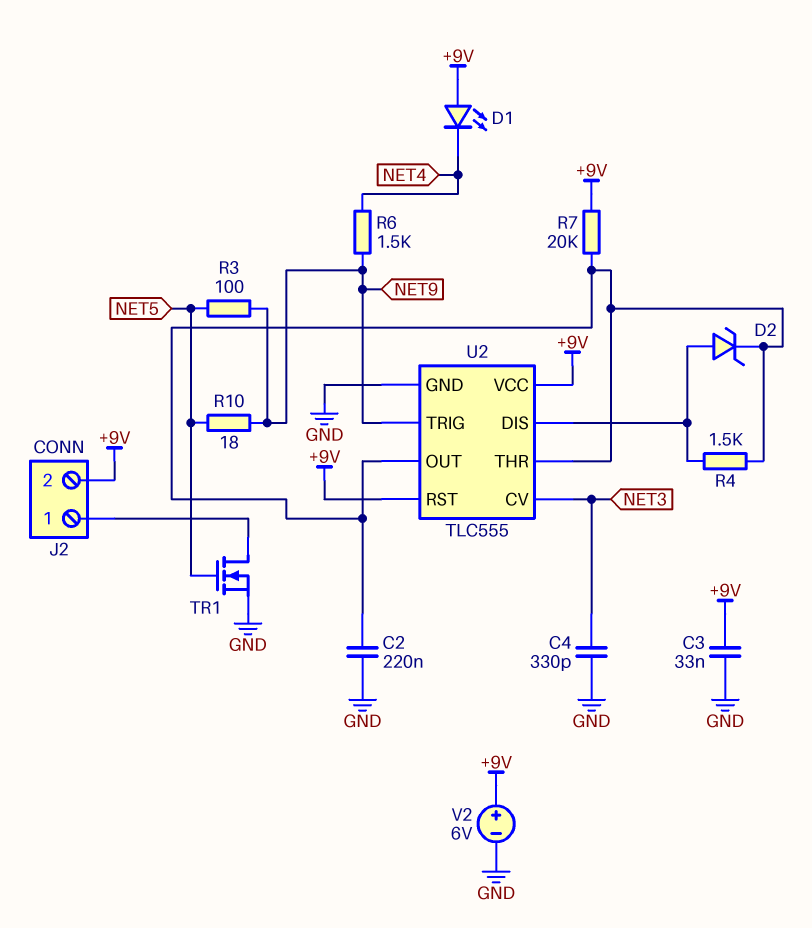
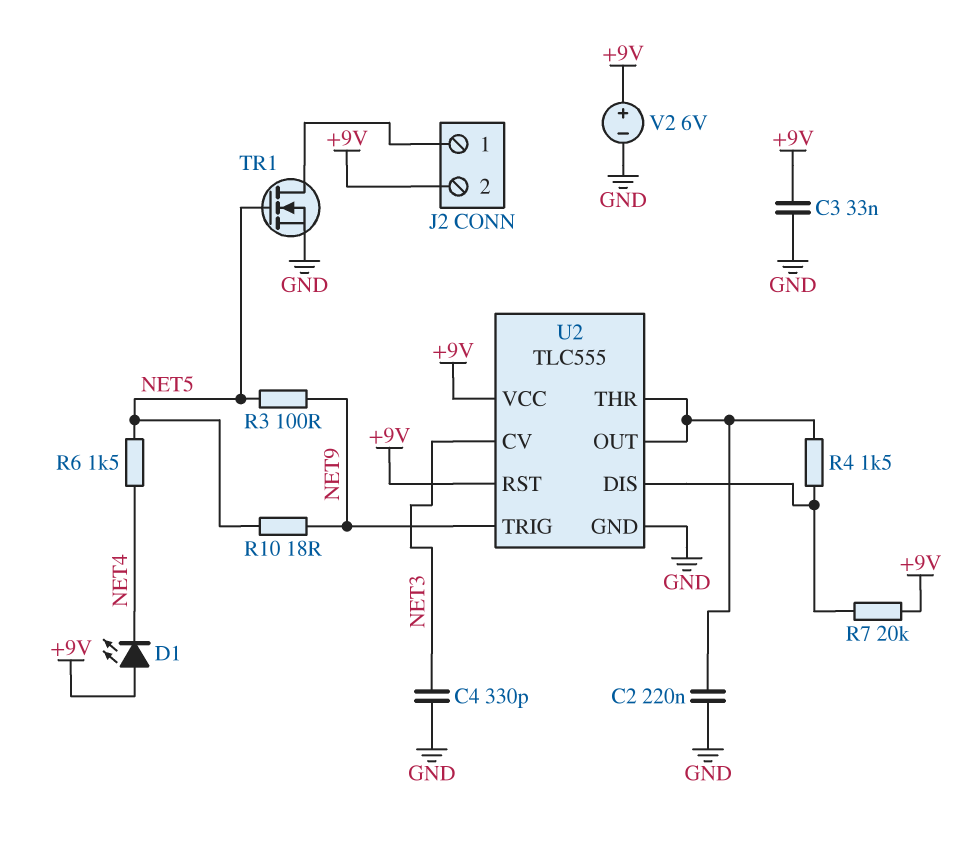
D2: zener (A U2/DIS, K U2/OUT) -> none
R6: 1.5k (NET4, NET9) -> 1.5k (NET4, NET5)
R7: 20k (+9V, U2/OUT) -> 20k (+9V, U2/DIS)

